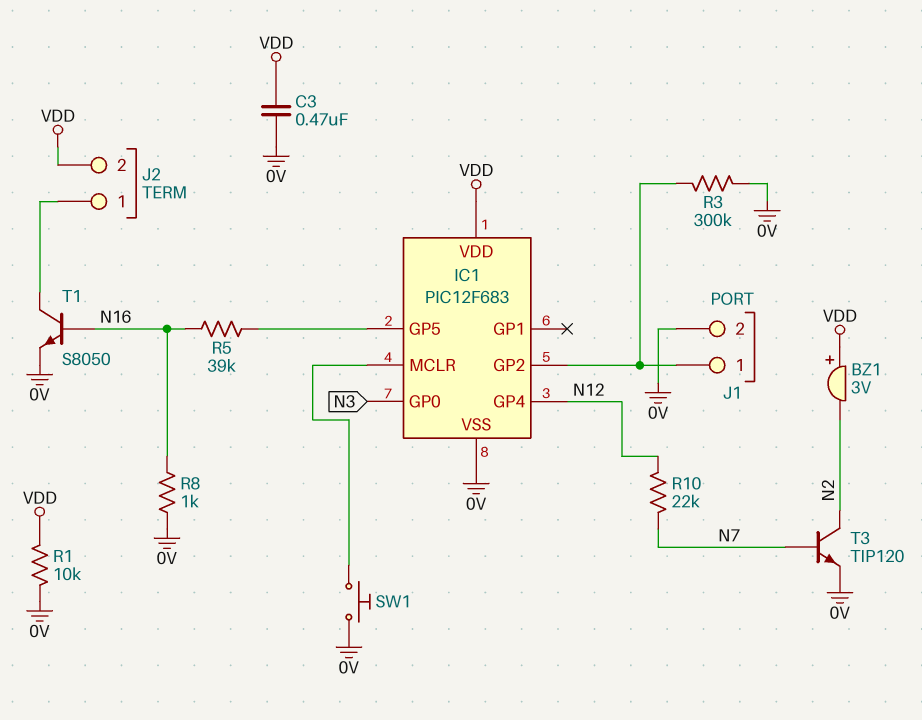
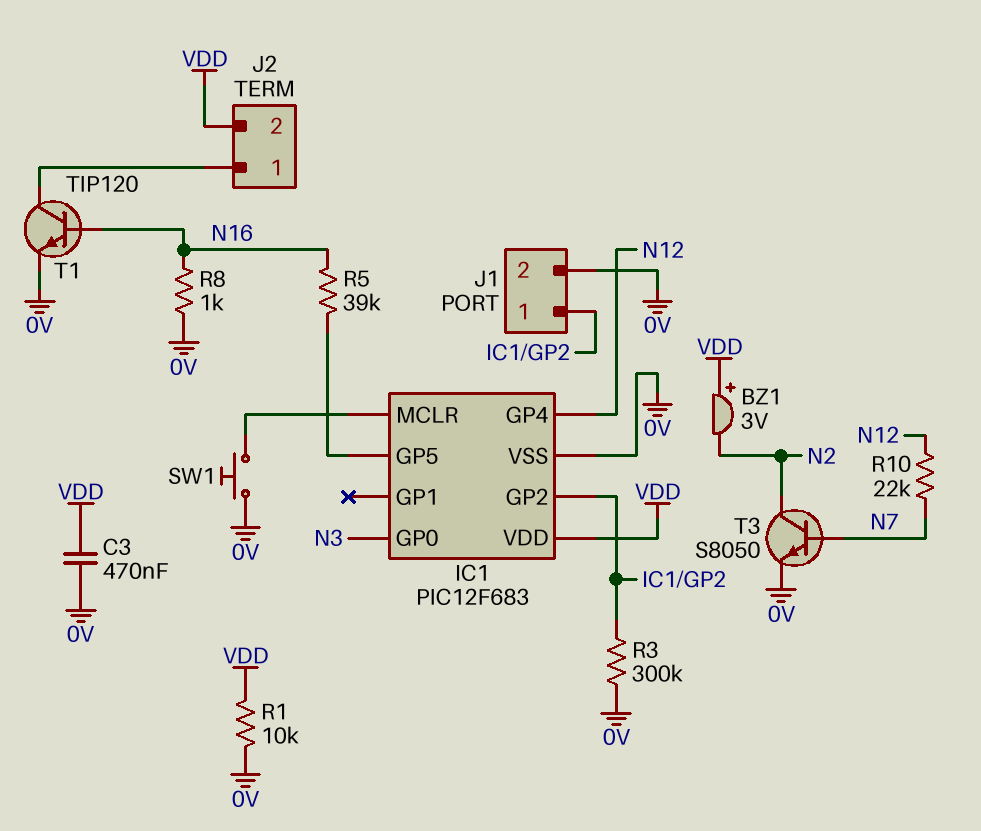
T1: NPN S8050 (B N16, C J2/1, E 0V) -> NPN TIP120 (B N16, C J2/1, E 0V)
T3: NPN TIP120 (B N7, C N2, E 0V) -> NPN S8050 (B N7, C N2, E 0V)

